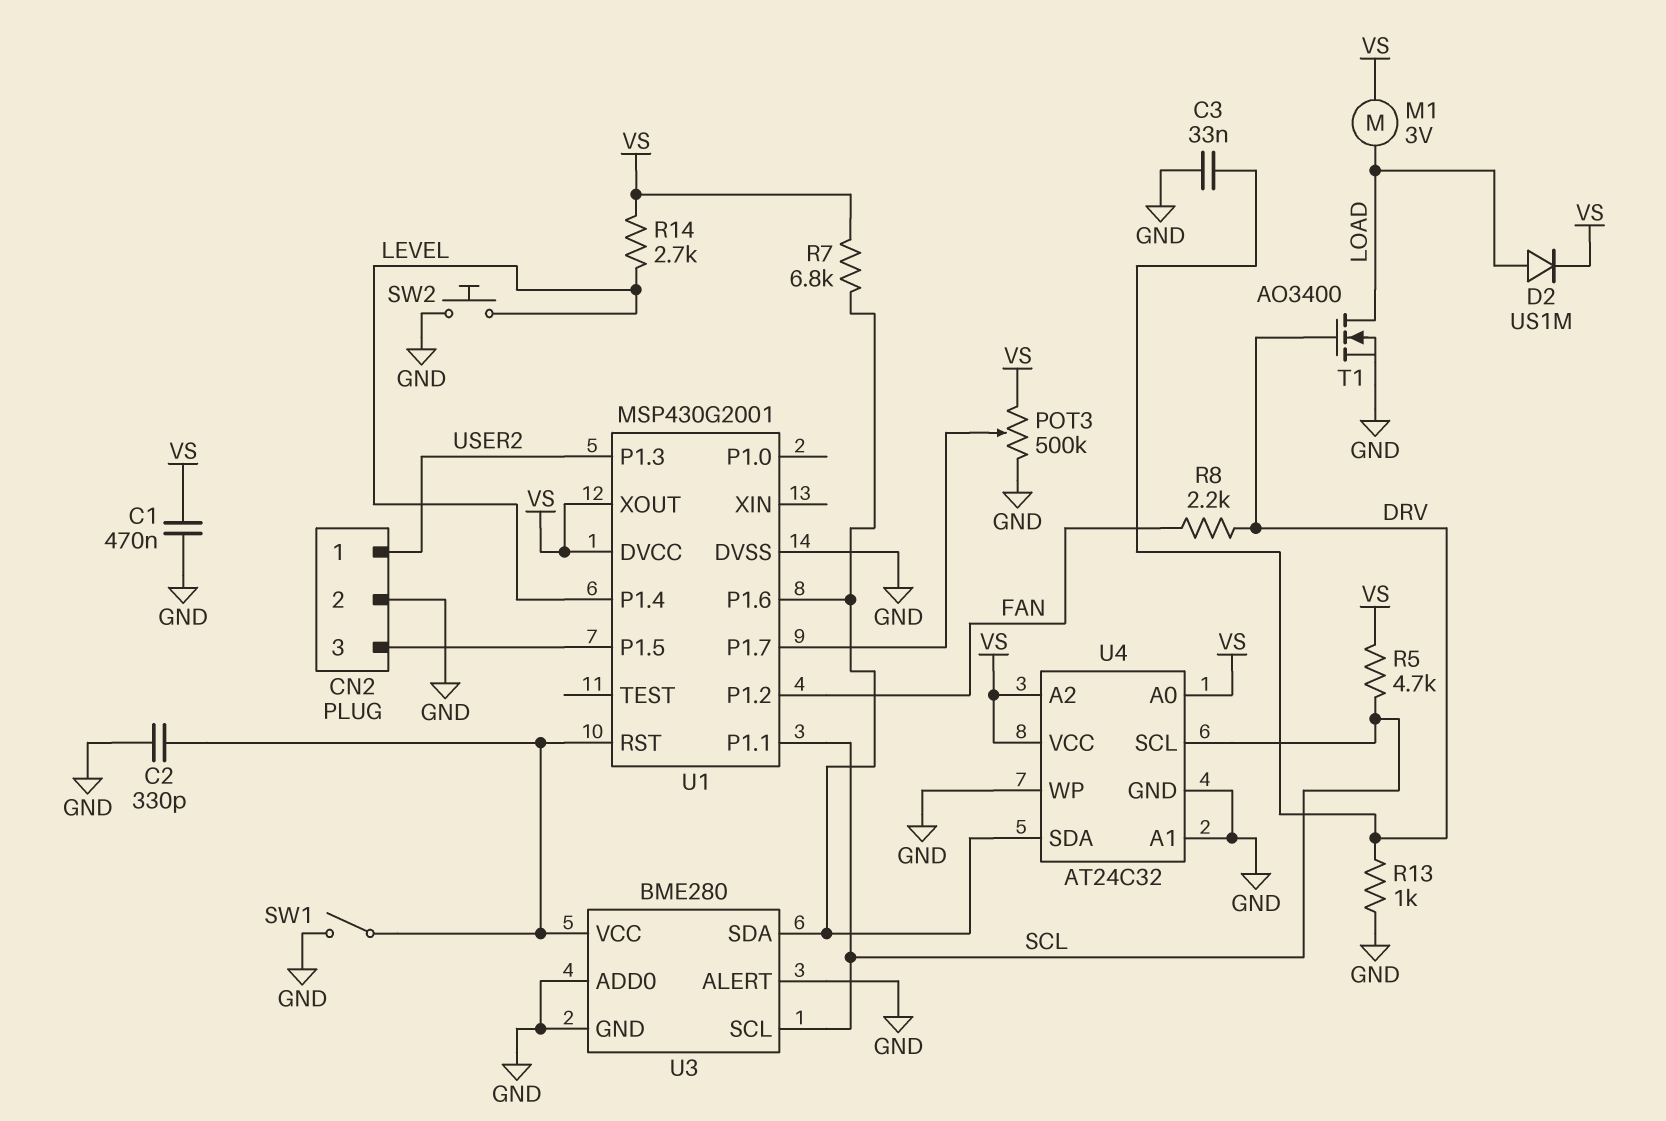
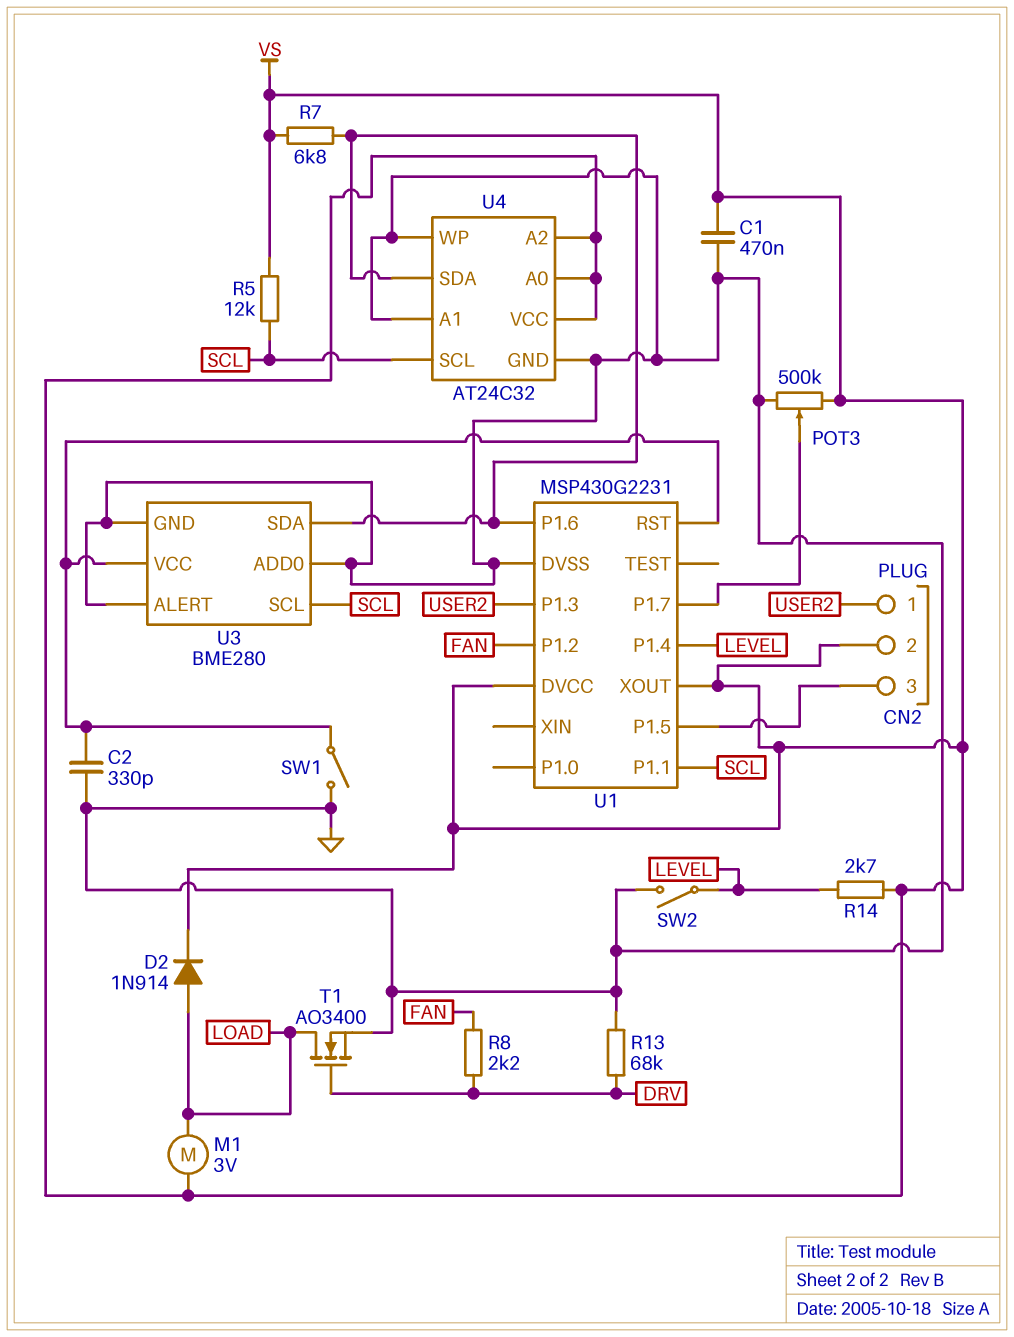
C3: 33nF (DRV, GND) -> none
CN2 pin 2: GND -> VS
D2: diode US1M (A LOAD, K VS) -> diode 1N914 (A LOAD, K VS)
R5: 4.7k (SCL, VS) -> 12k (SCL, VS)
R13: 1k (DRV, GND) -> 68k (DRV, GND)
SW2: button (GND, LEVEL) -> switch (GND, LEVEL)
U1: MSP430G2001 -> MSP430G2231

